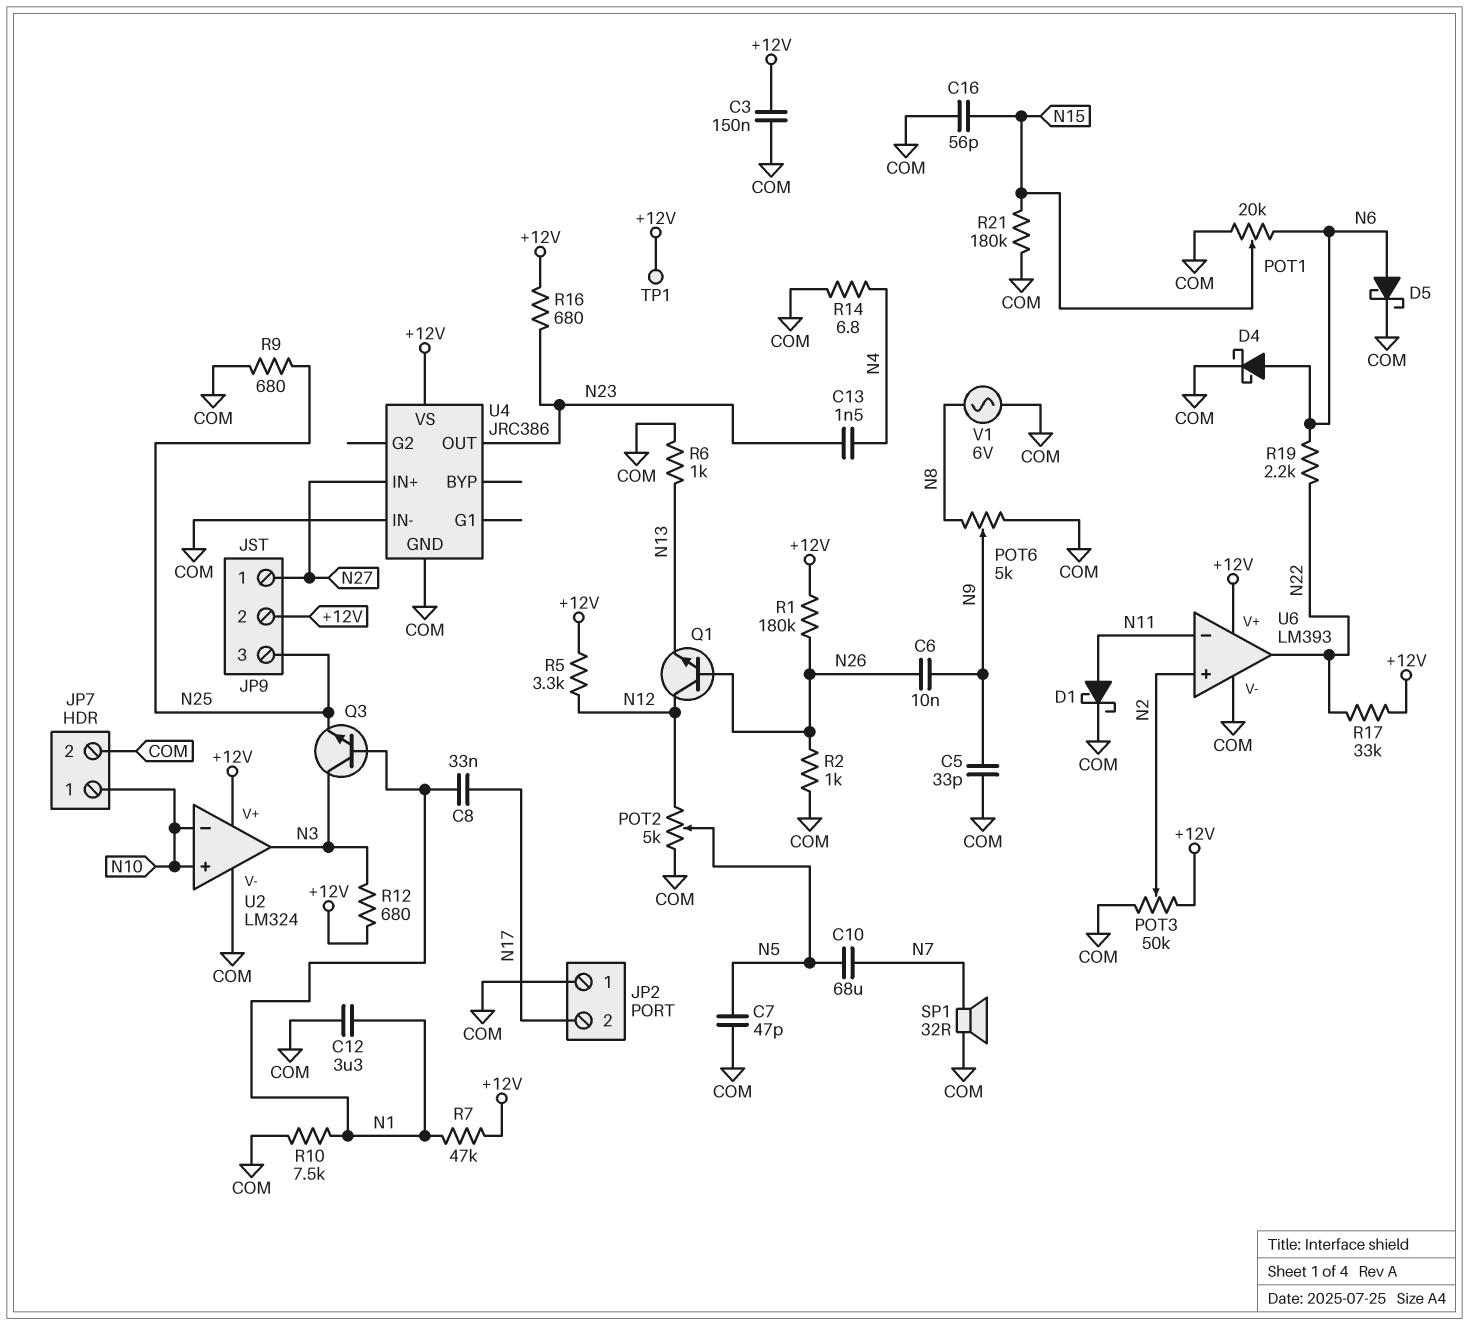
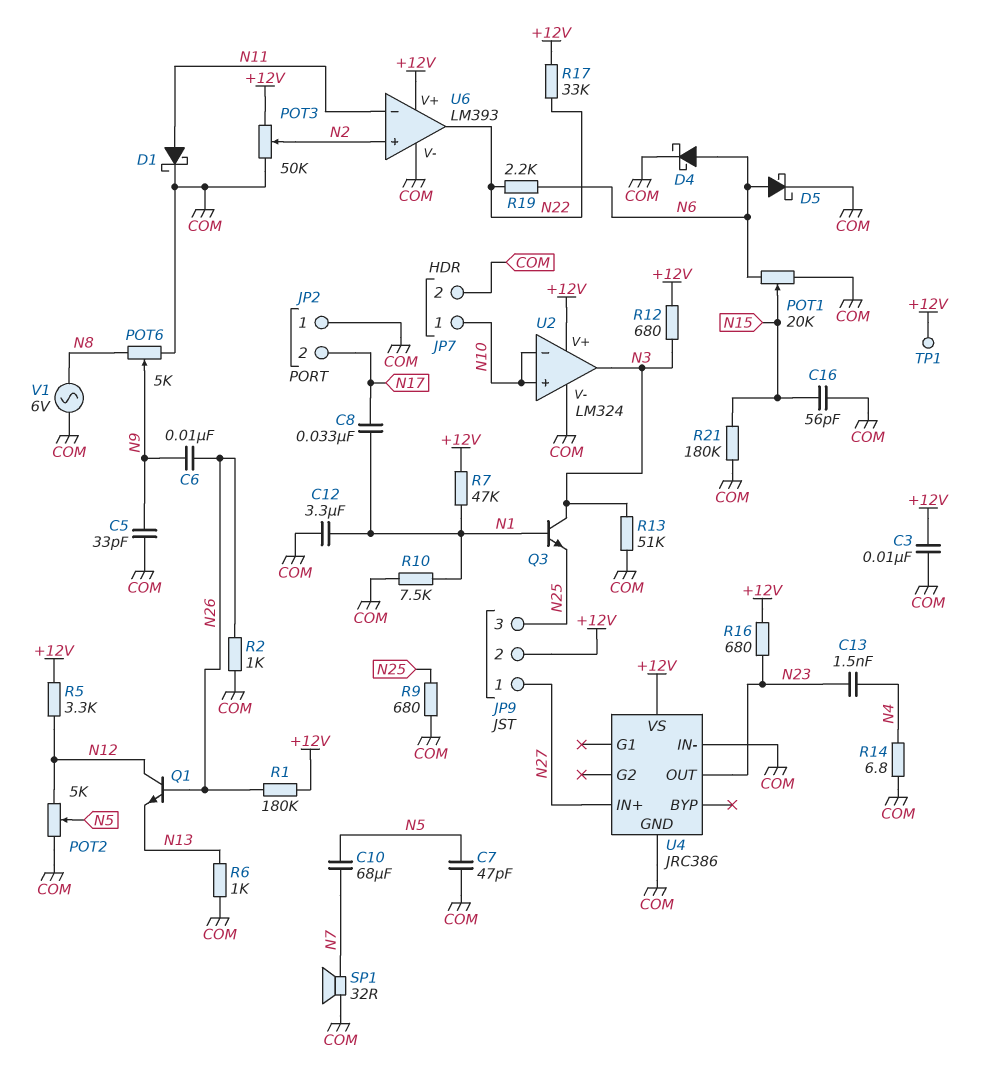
C3: 150nF (+12V, COM) -> 10nF (+12V, COM)
R13: none -> 51k (COM, N3)

